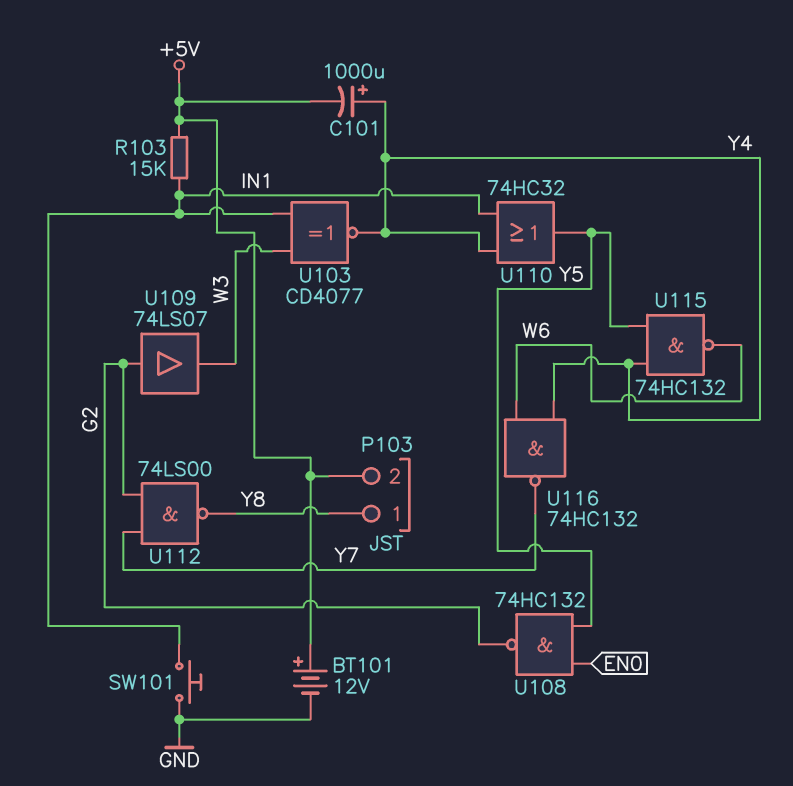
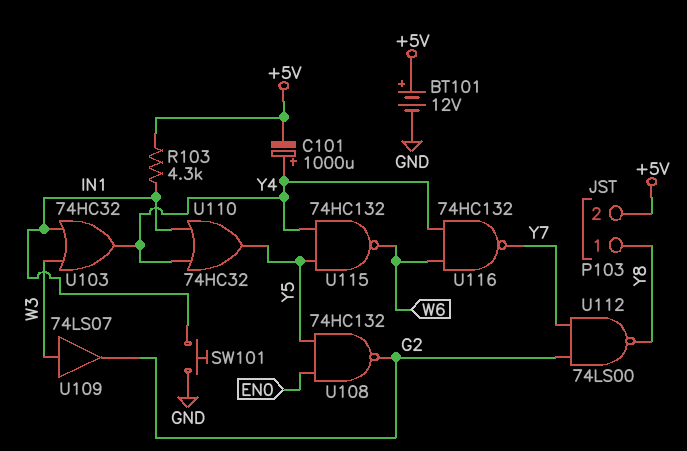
R103: 15k (+5V, IN1) -> 4.3k (+5V, IN1)
U103: XNOR CD4077 (in IN1, in W3, out Y4) -> OR 74HC32 (in IN1, in W3, out Y4)
U109: buffer 74LS07 (in G2, out W3) -> buffer 74LS07 (in W3, out G2)

